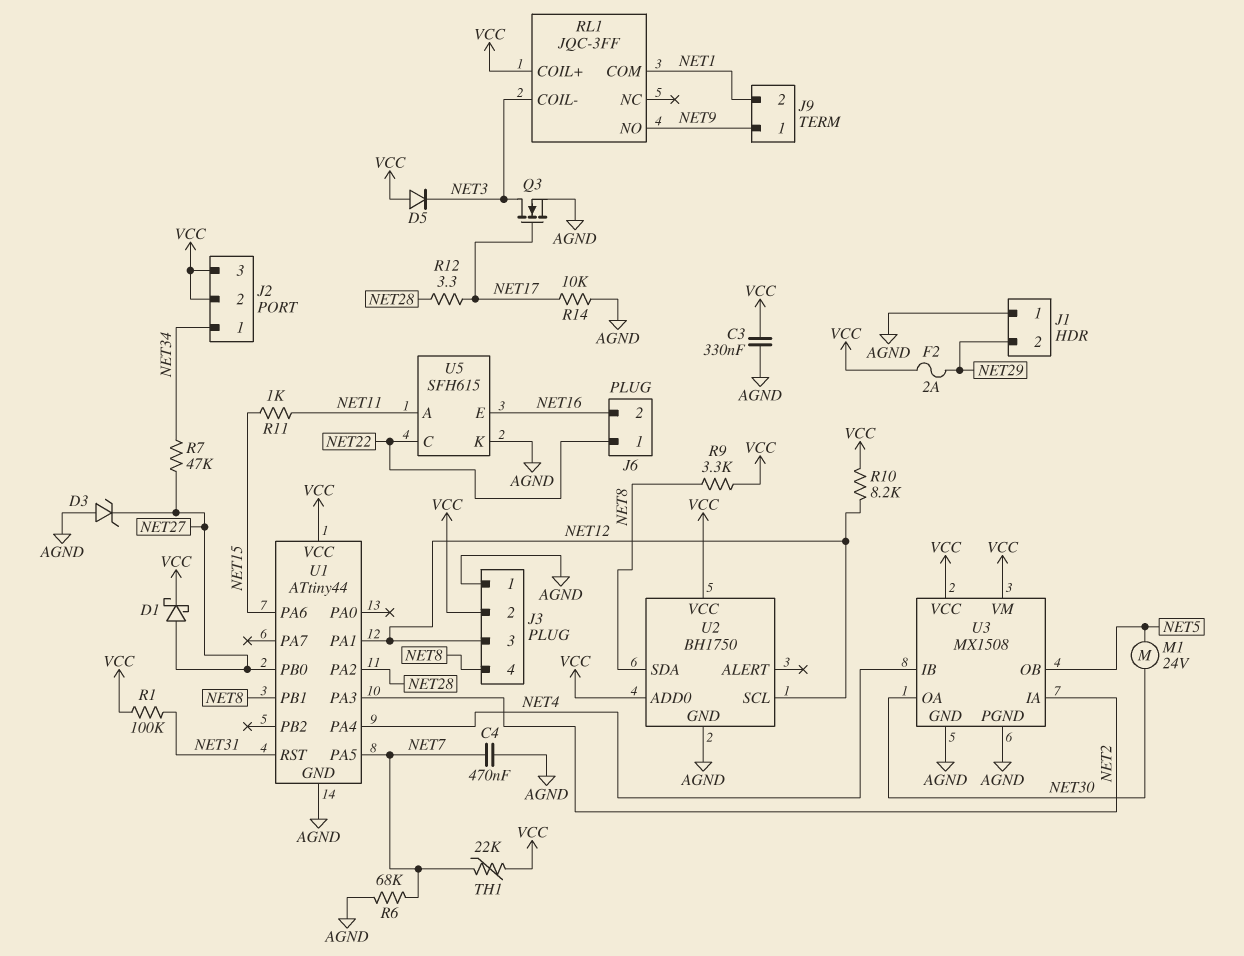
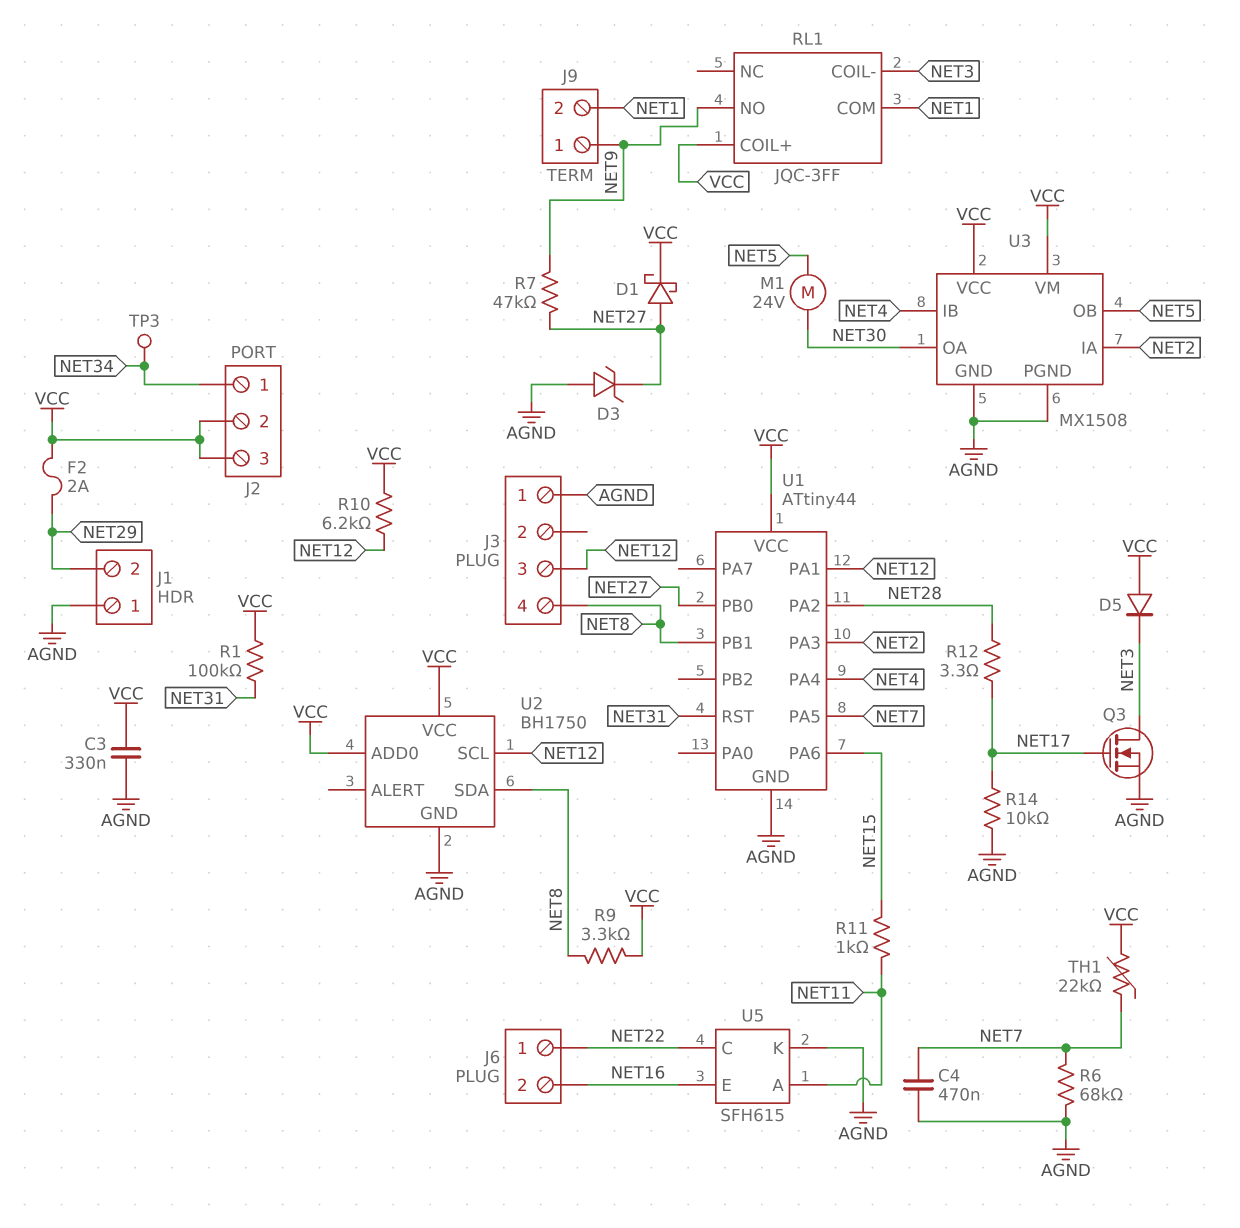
J3 pin 2: VCC -> none
R7: 47k (NET27, NET34) -> 47k (NET9, NET27)
R10: 8.2k (NET12, VCC) -> 6.2k (NET12, VCC)
TP3: none -> test point (NET34)

